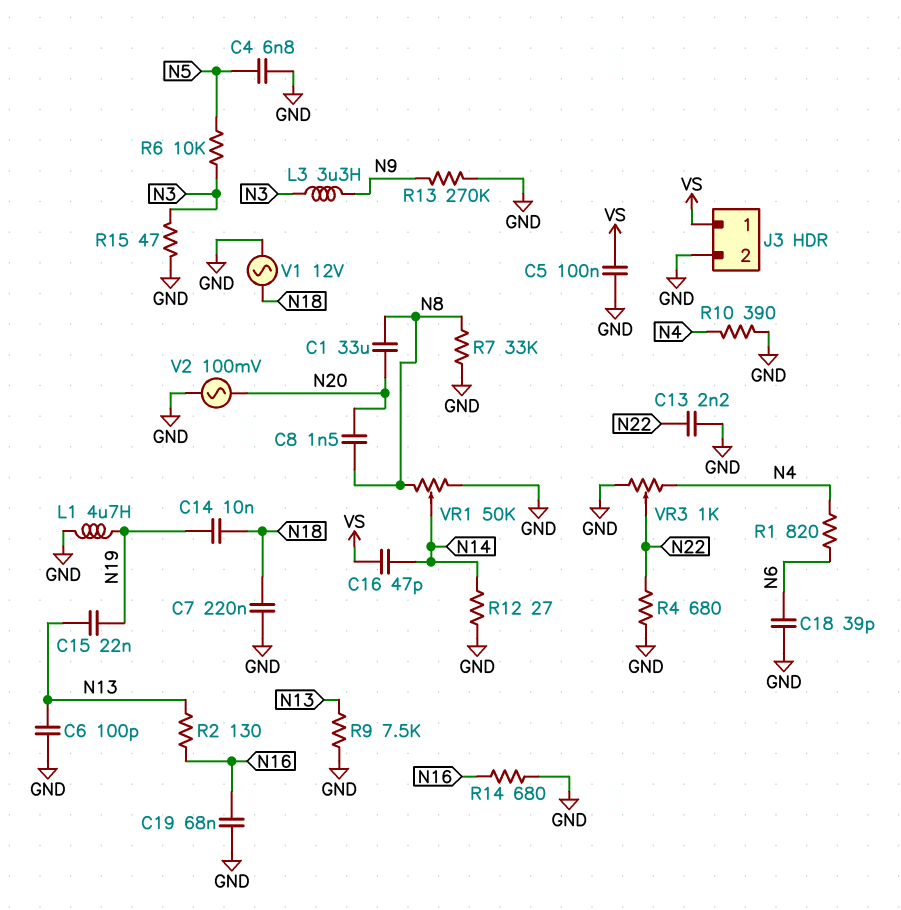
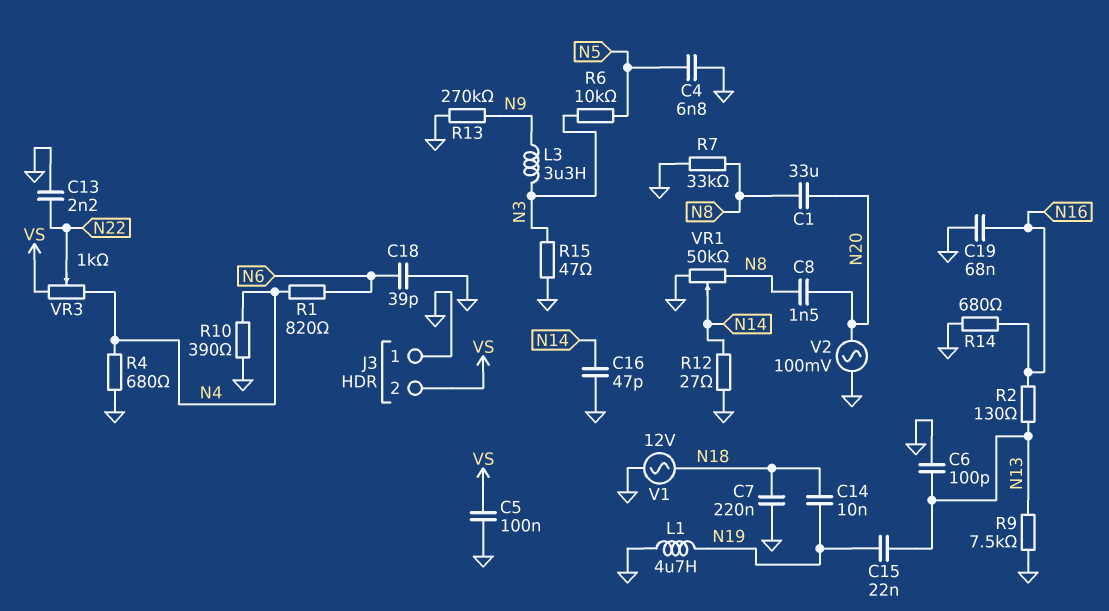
C16: 47pF (N14, VS) -> 47pF (GND, N14)
J3 pin 1: VS -> GND
J3 pin 2: GND -> VS
R4: 680 (GND, N22) -> 680 (GND, N4)
VR3: 1k (GND, N4, wiper N22) -> 1k (N4, VS, wiper N22)

